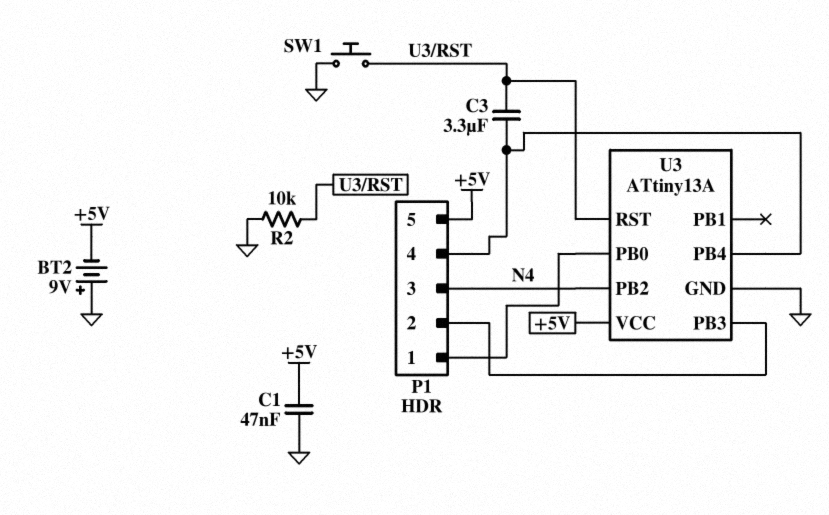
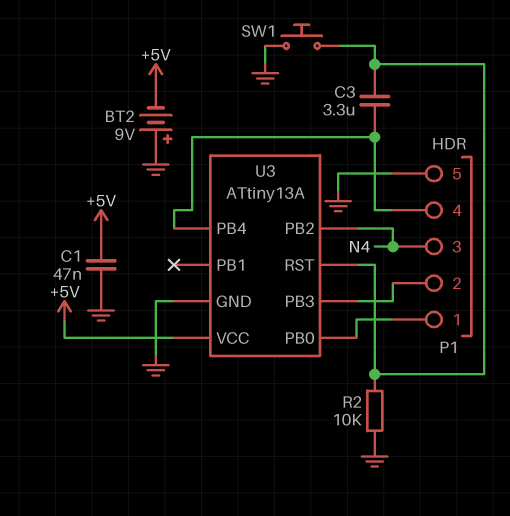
P1 pin 5: +5V -> GND

